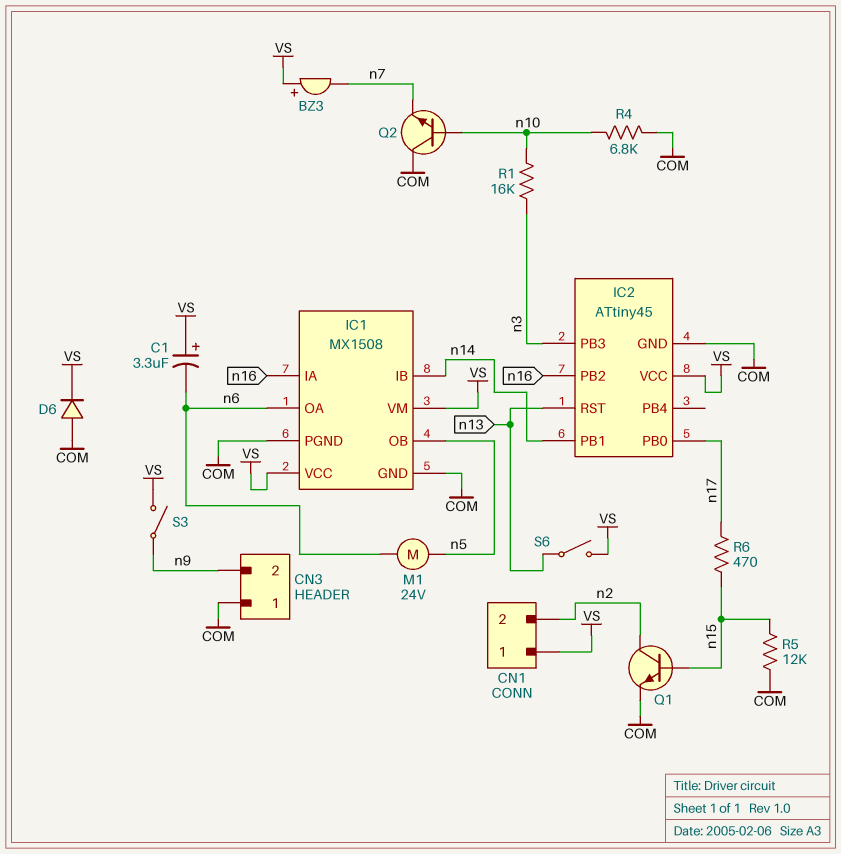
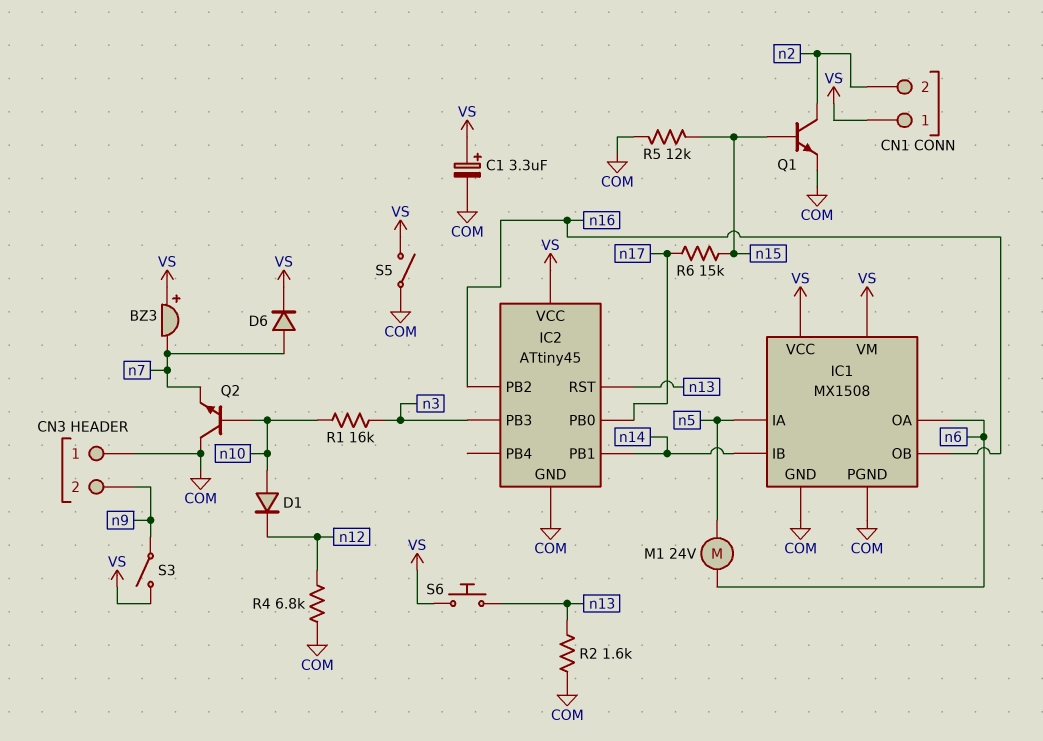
C1: 3.3uF (plus VS, minus n6) -> 3.3uF (plus VS, minus COM)
D1: none -> diode (A n10, K n12)
D6: diode (A COM, K VS) -> diode (A n7, K VS)
IC1 pin IA: n16 -> n5
IC1 pin OB: n5 -> n16
R2: none -> 1.6k (COM, n13)
R4: 6.8k (COM, n10) -> 6.8k (COM, n12)
R6: 470 (n15, n17) -> 15k (n15, n17)
S5: none -> switch (COM, VS)
S6: switch (VS, n13) -> button (VS, n13)

